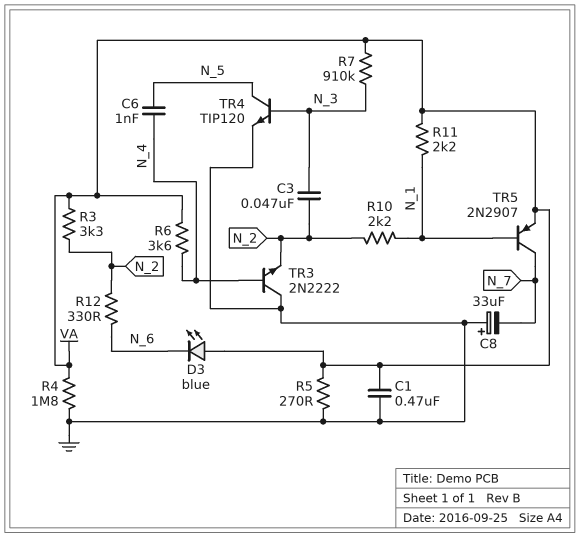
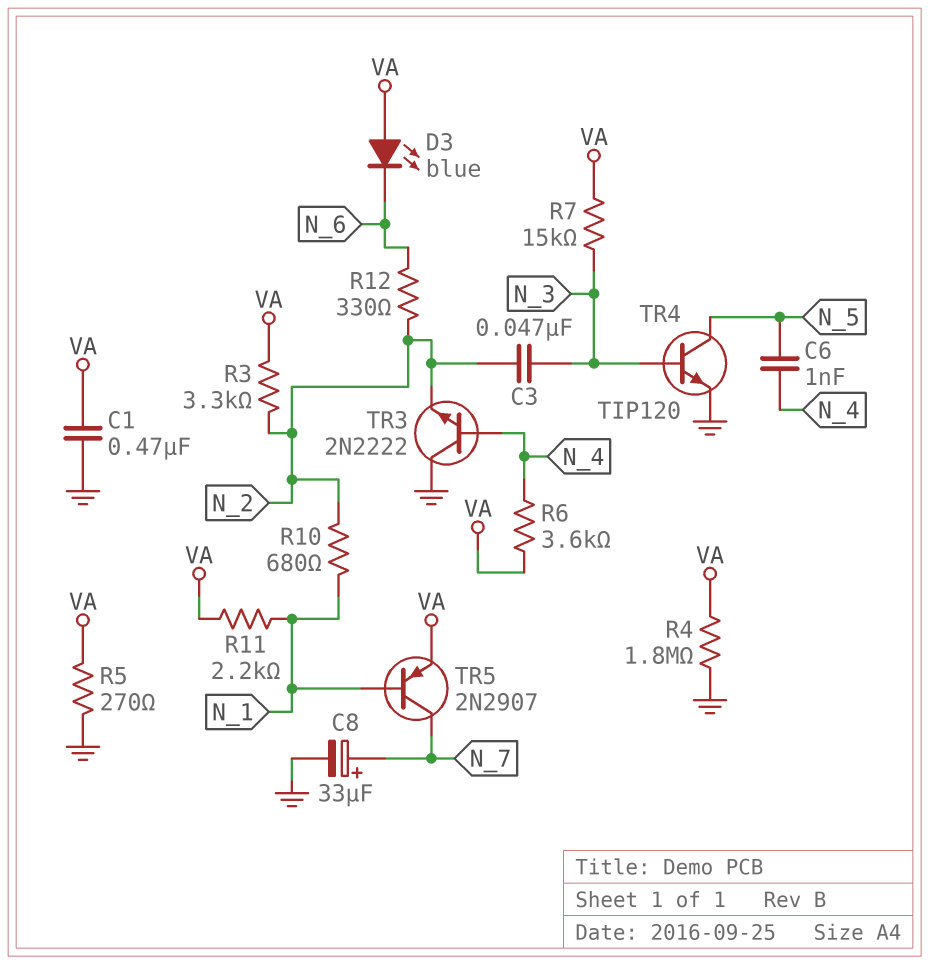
C8: 33uF (plus GND, minus N_7) -> 33uF (plus N_7, minus GND)
R7: 910k (N_3, VA) -> 15k (N_3, VA)
R10: 2.2k (N_1, N_2) -> 680 (N_1, N_2)

